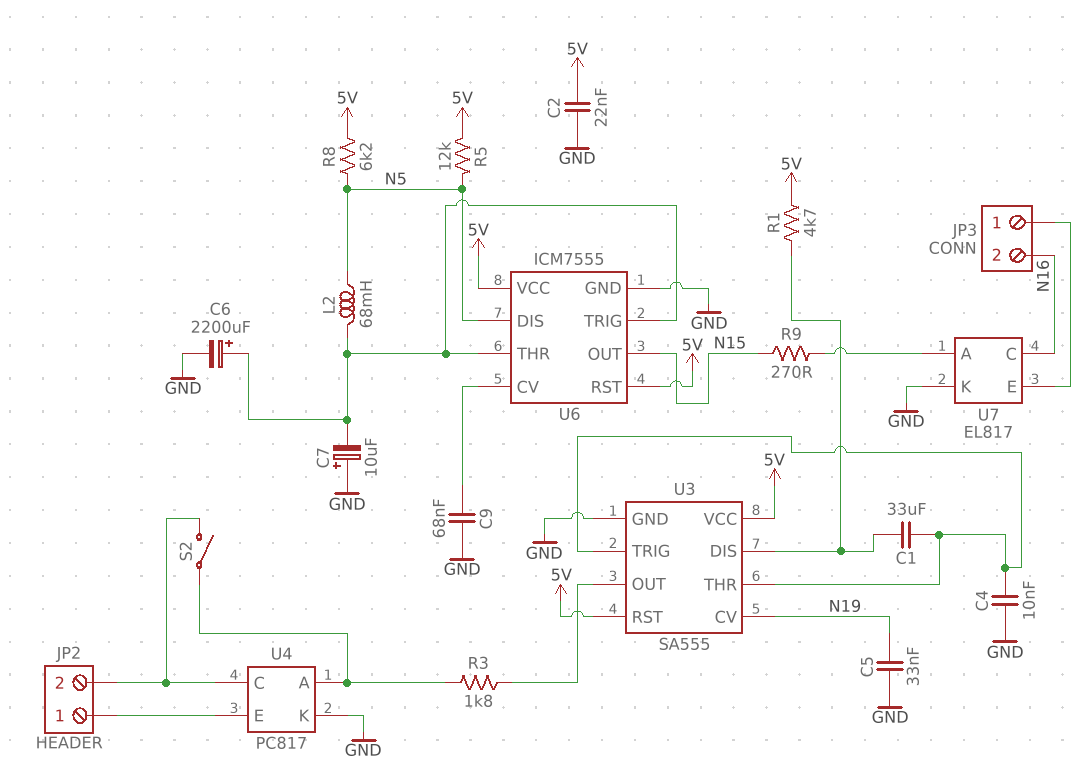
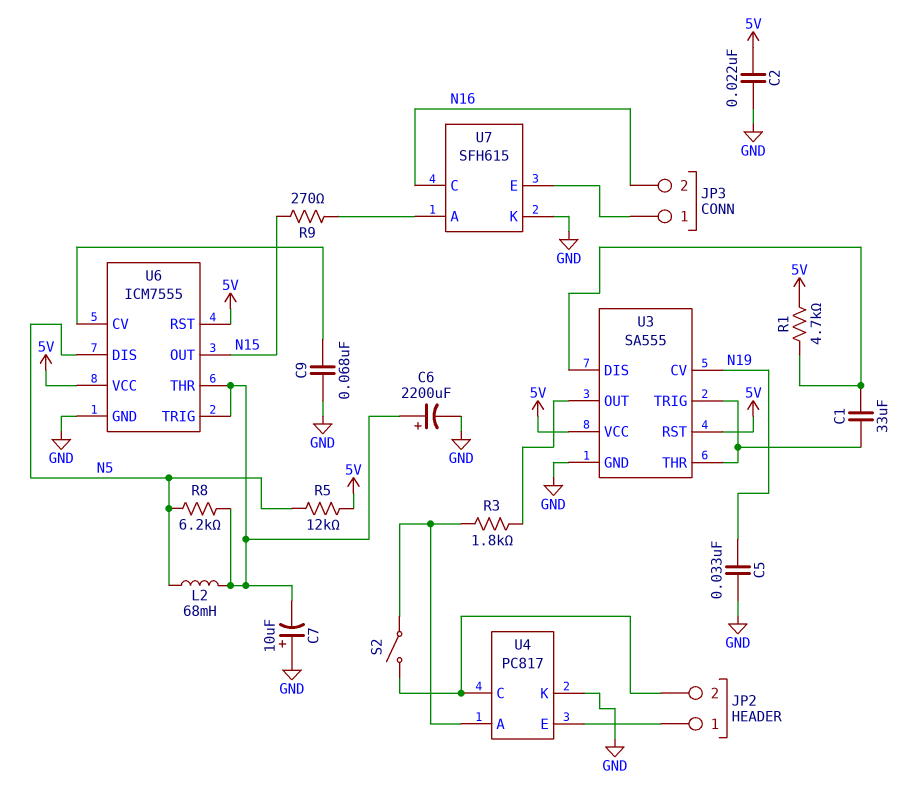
C4: 10nF (GND, U3/THR) -> none
R8: 6.2k (5V, N5) -> 6.2k (N5, U6/THR)
U7: EL817 -> SFH615

